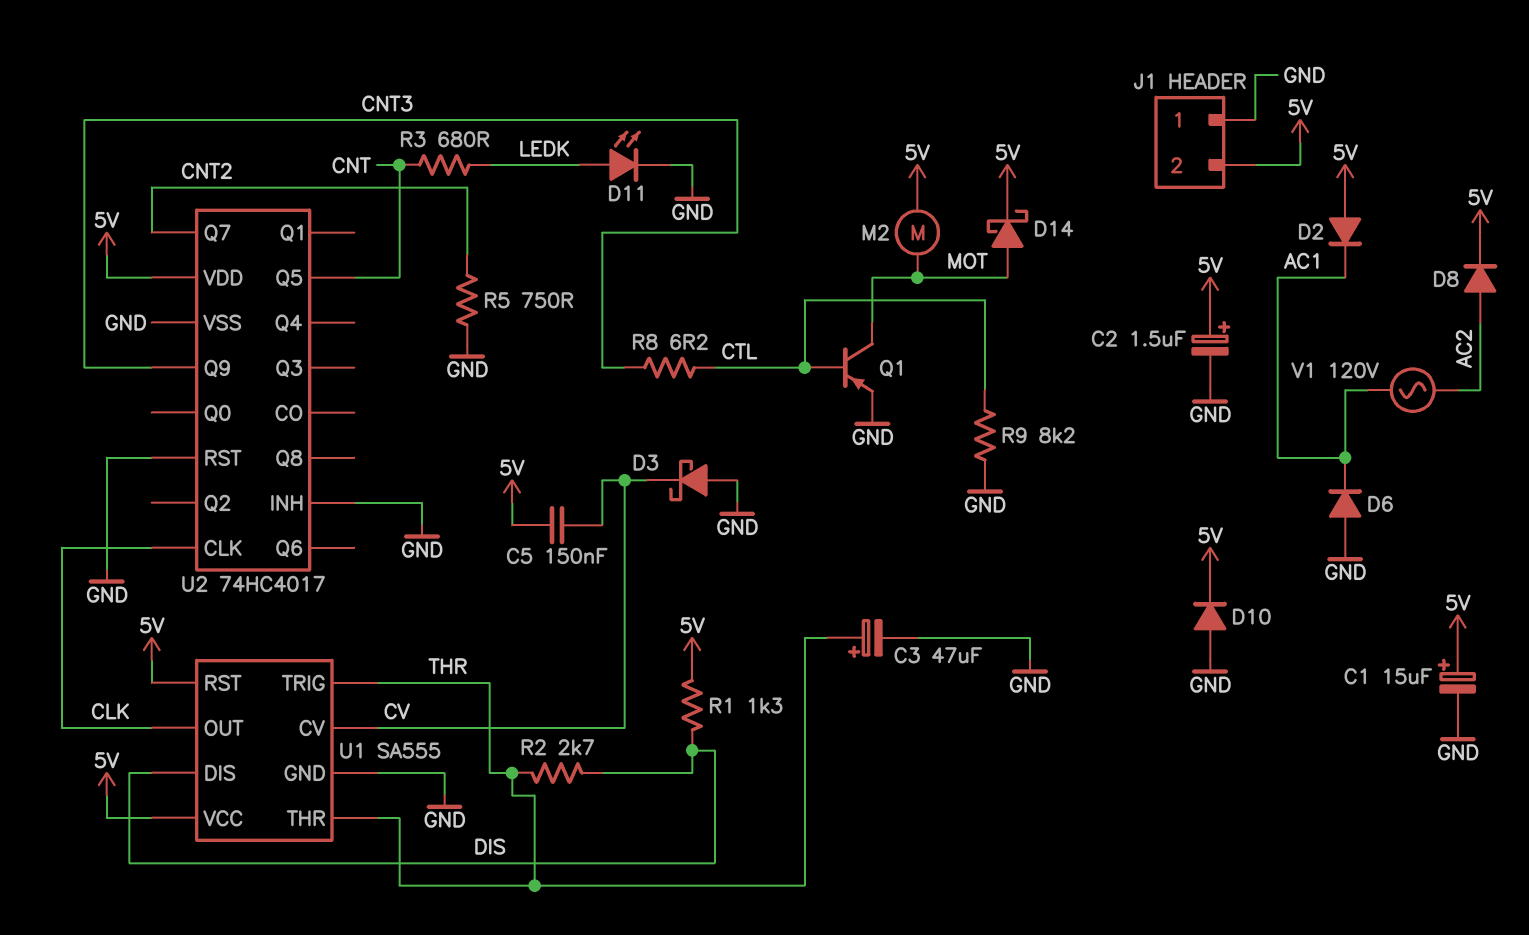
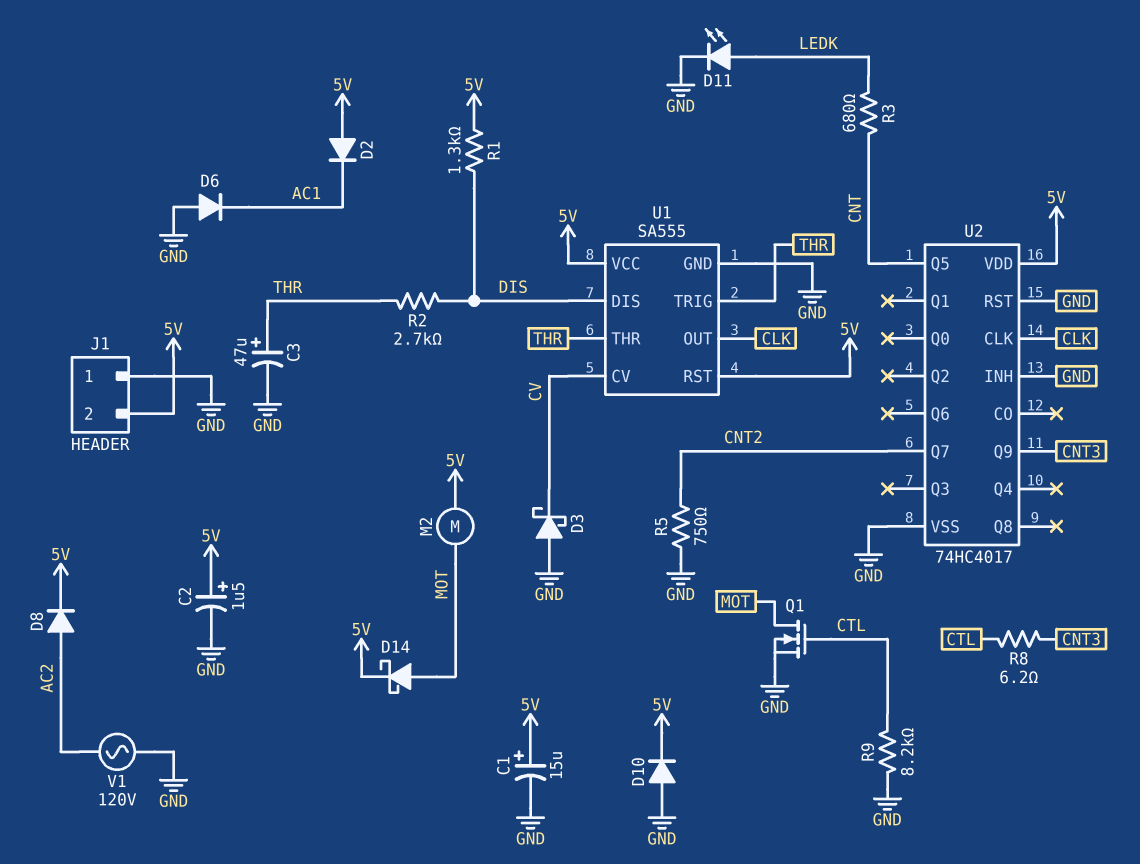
C5: 150nF (5V, CV) -> none
Q1: PNP (B CTL, C MOT, E GND) -> NMOS (G CTL, D MOT, S GND)
V1: AC 120V (AC1, AC2) -> AC 120V (AC2, GND)

